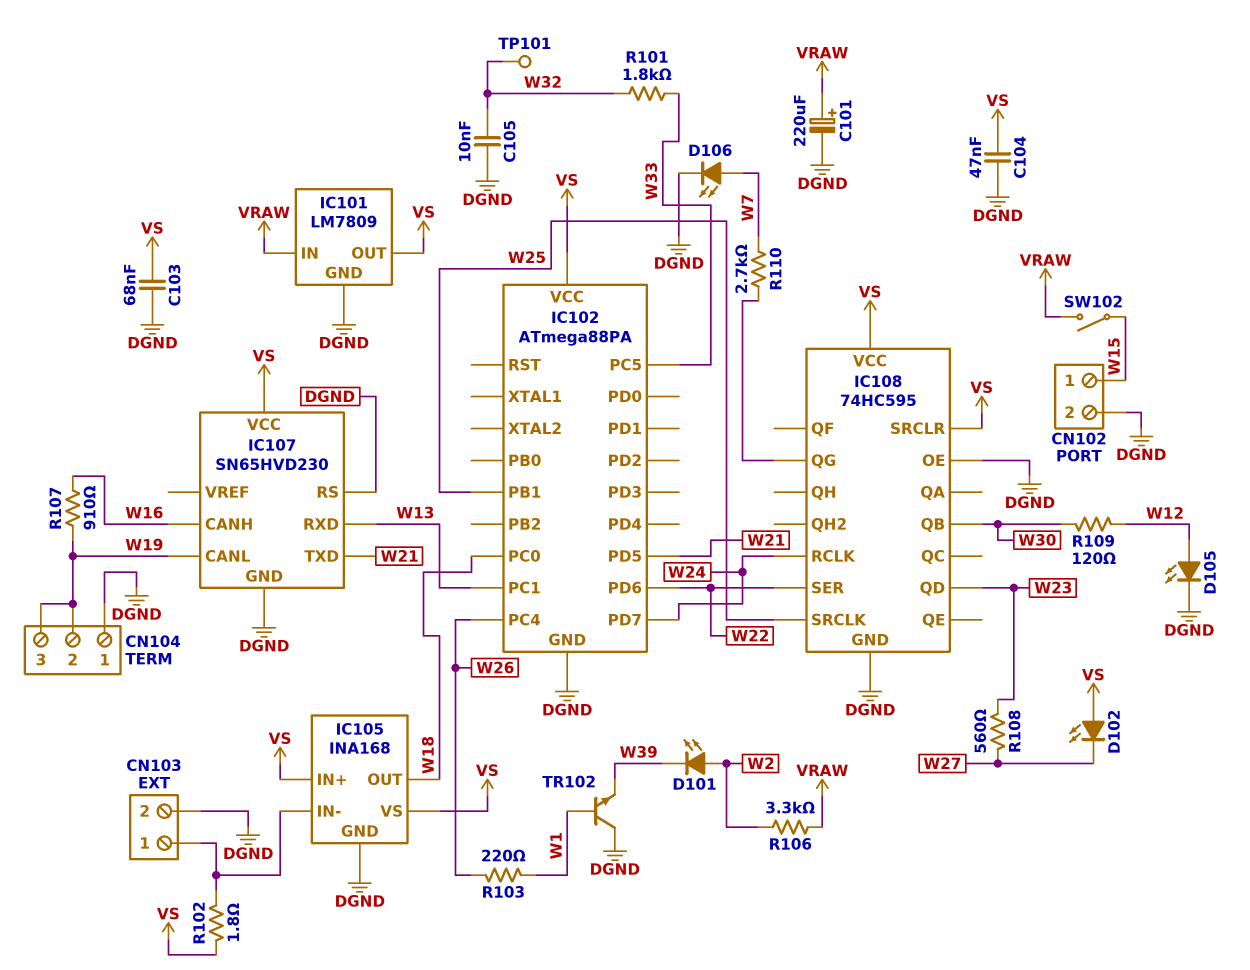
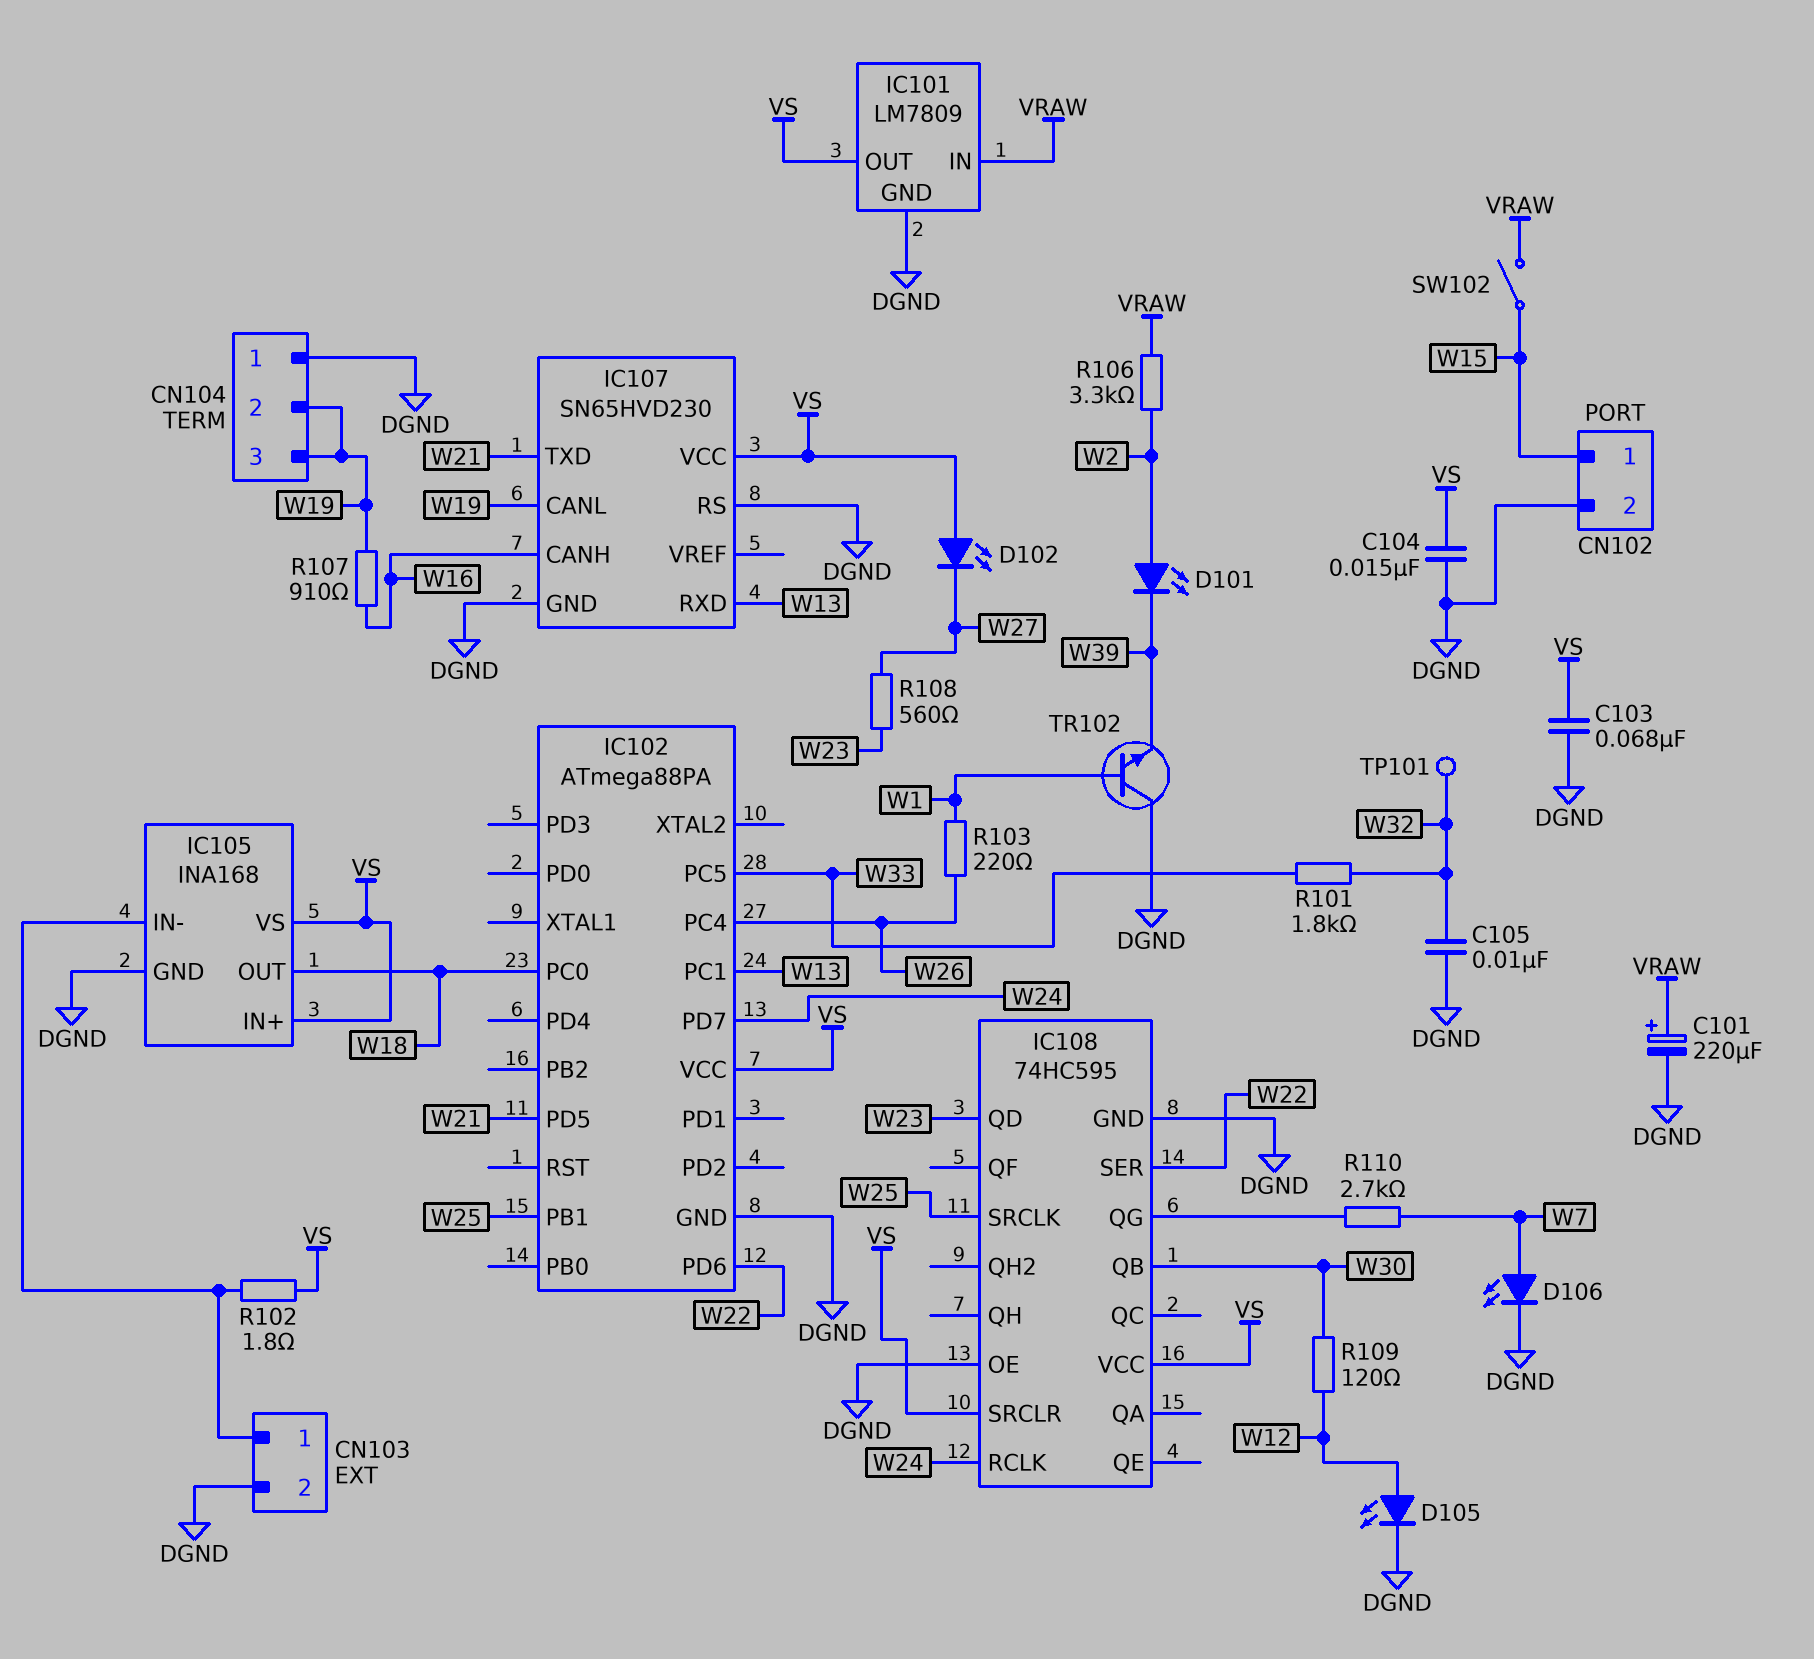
C104: 47nF (DGND, VS) -> 15nF (DGND, VS)

